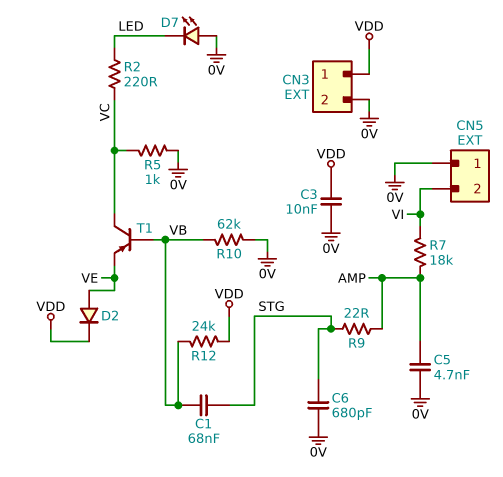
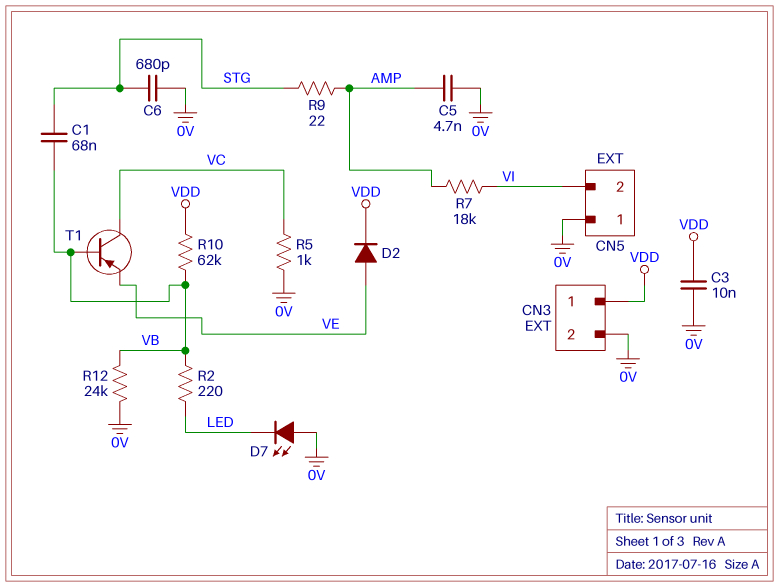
R2: 220 (LED, VC) -> 220 (LED, VB)
R10: 62k (0V, VB) -> 62k (VB, VDD)
R12: 24k (VB, VDD) -> 24k (0V, VB)

